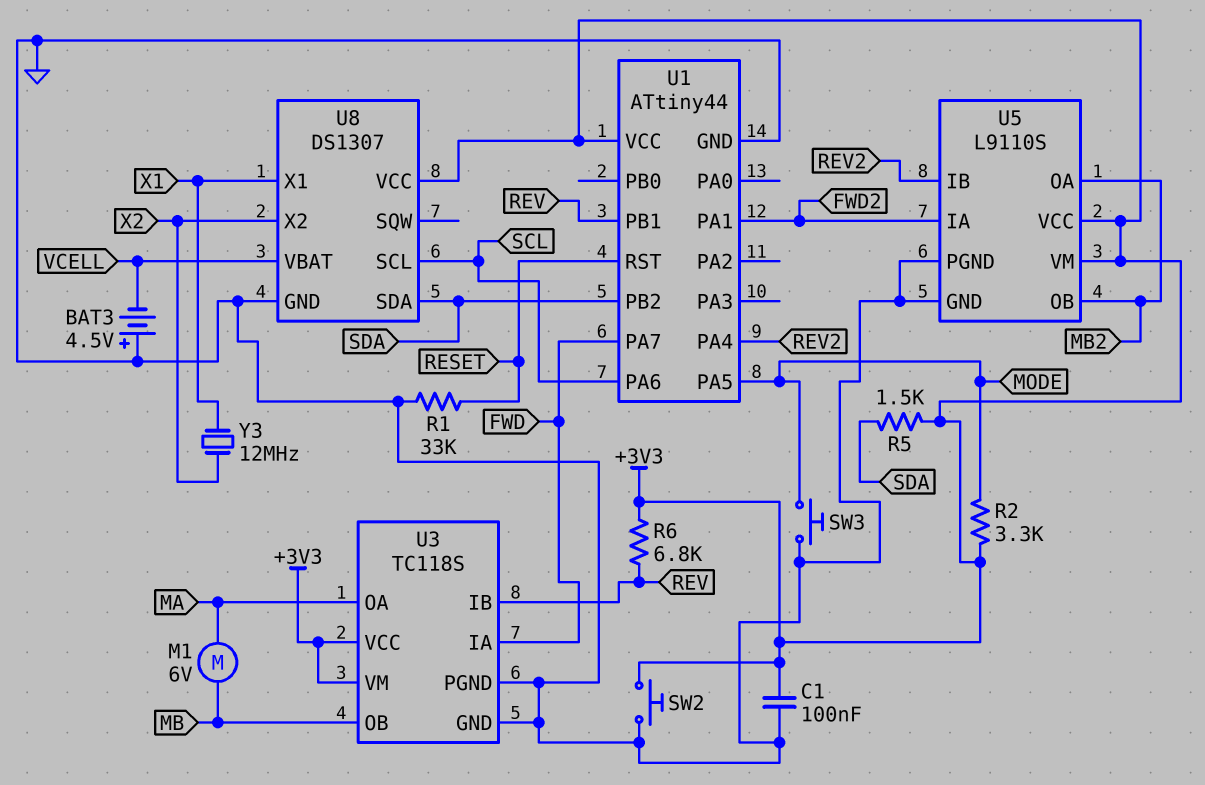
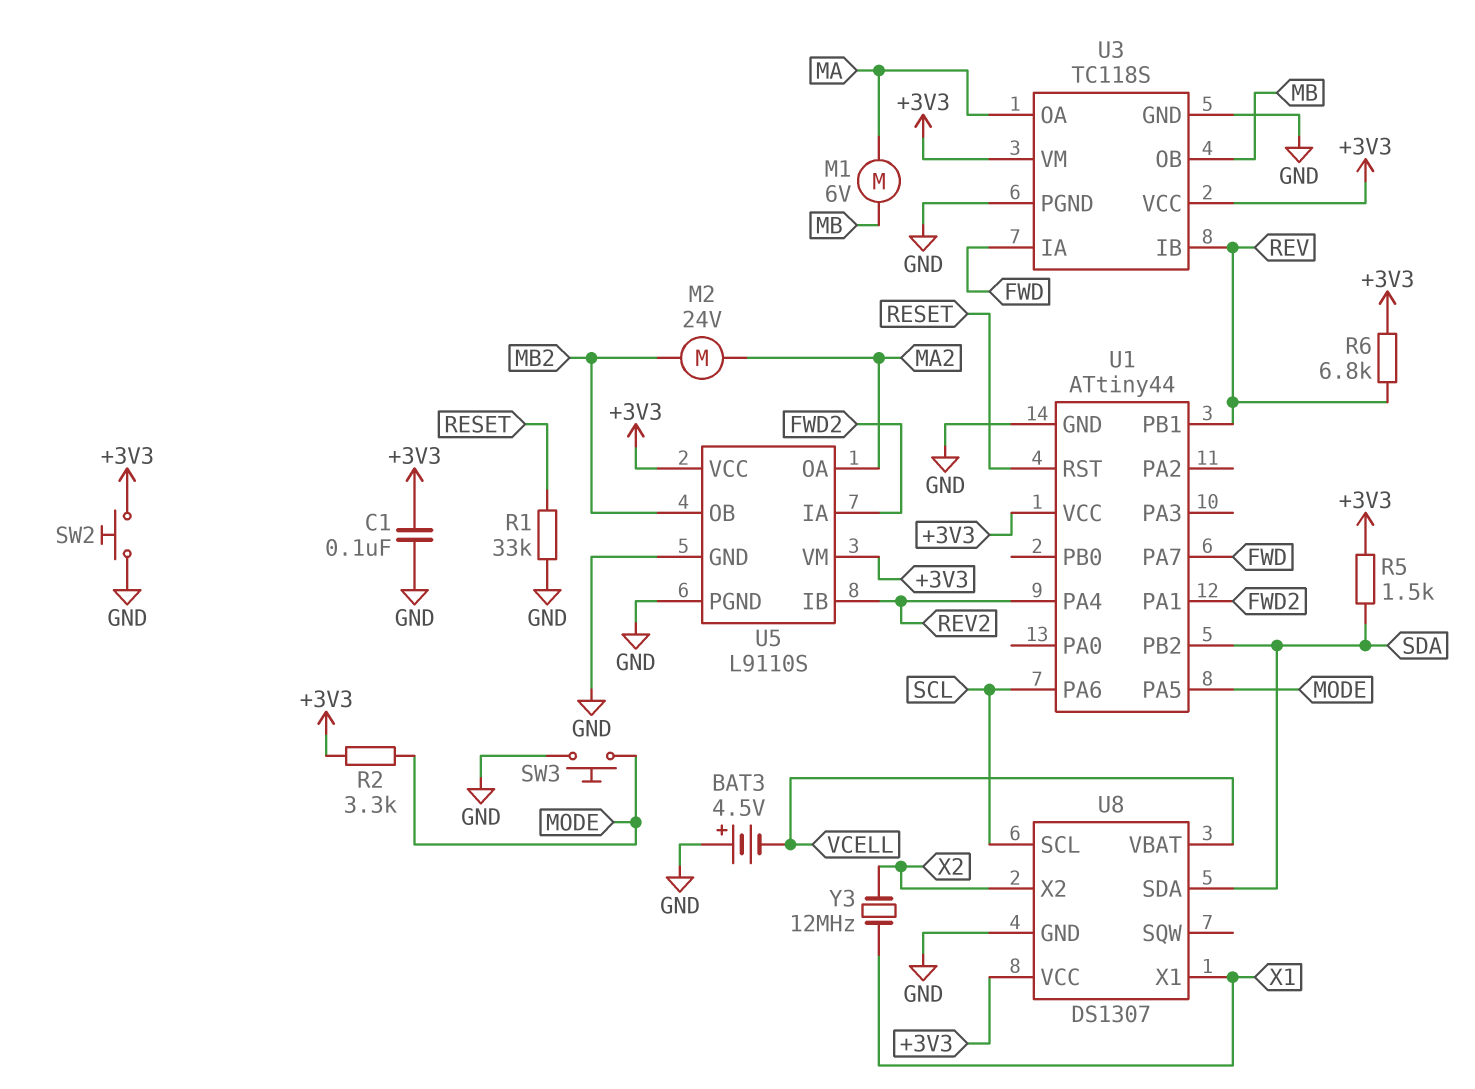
M2: none -> motor 24V (MA2, MB2)
U5 pin OA: MB2 -> MA2

